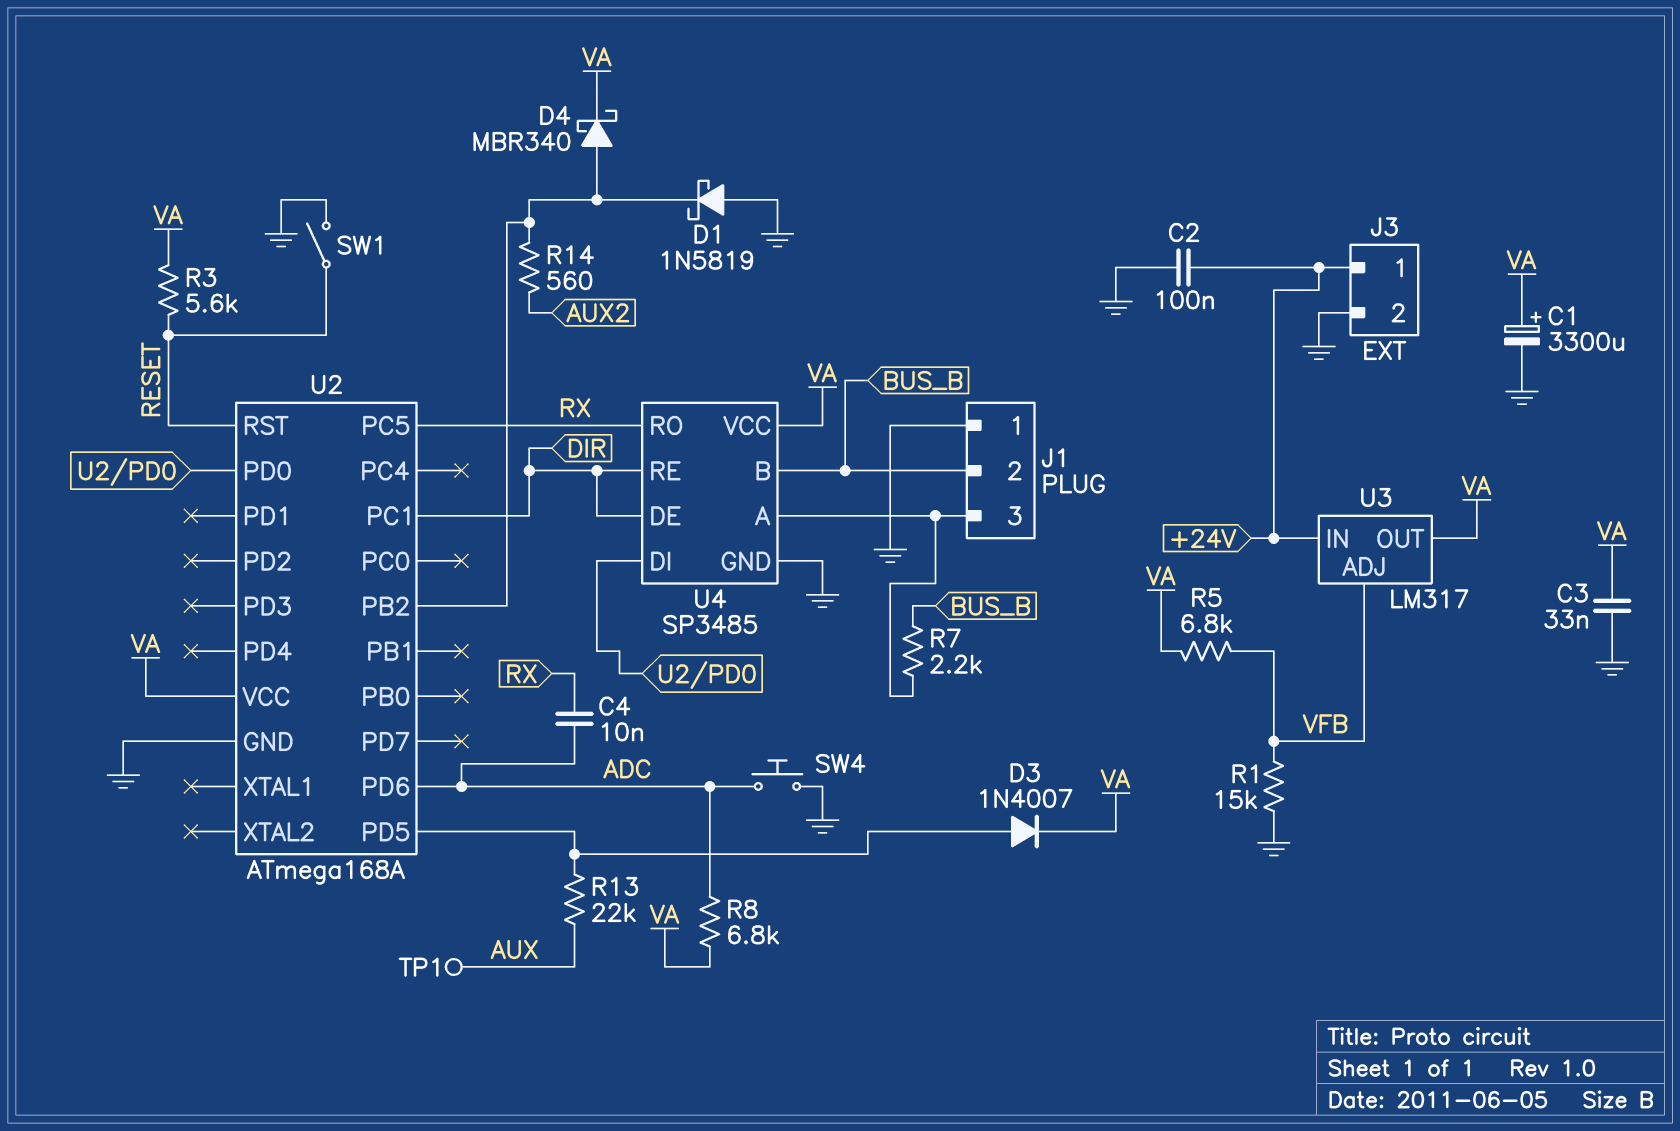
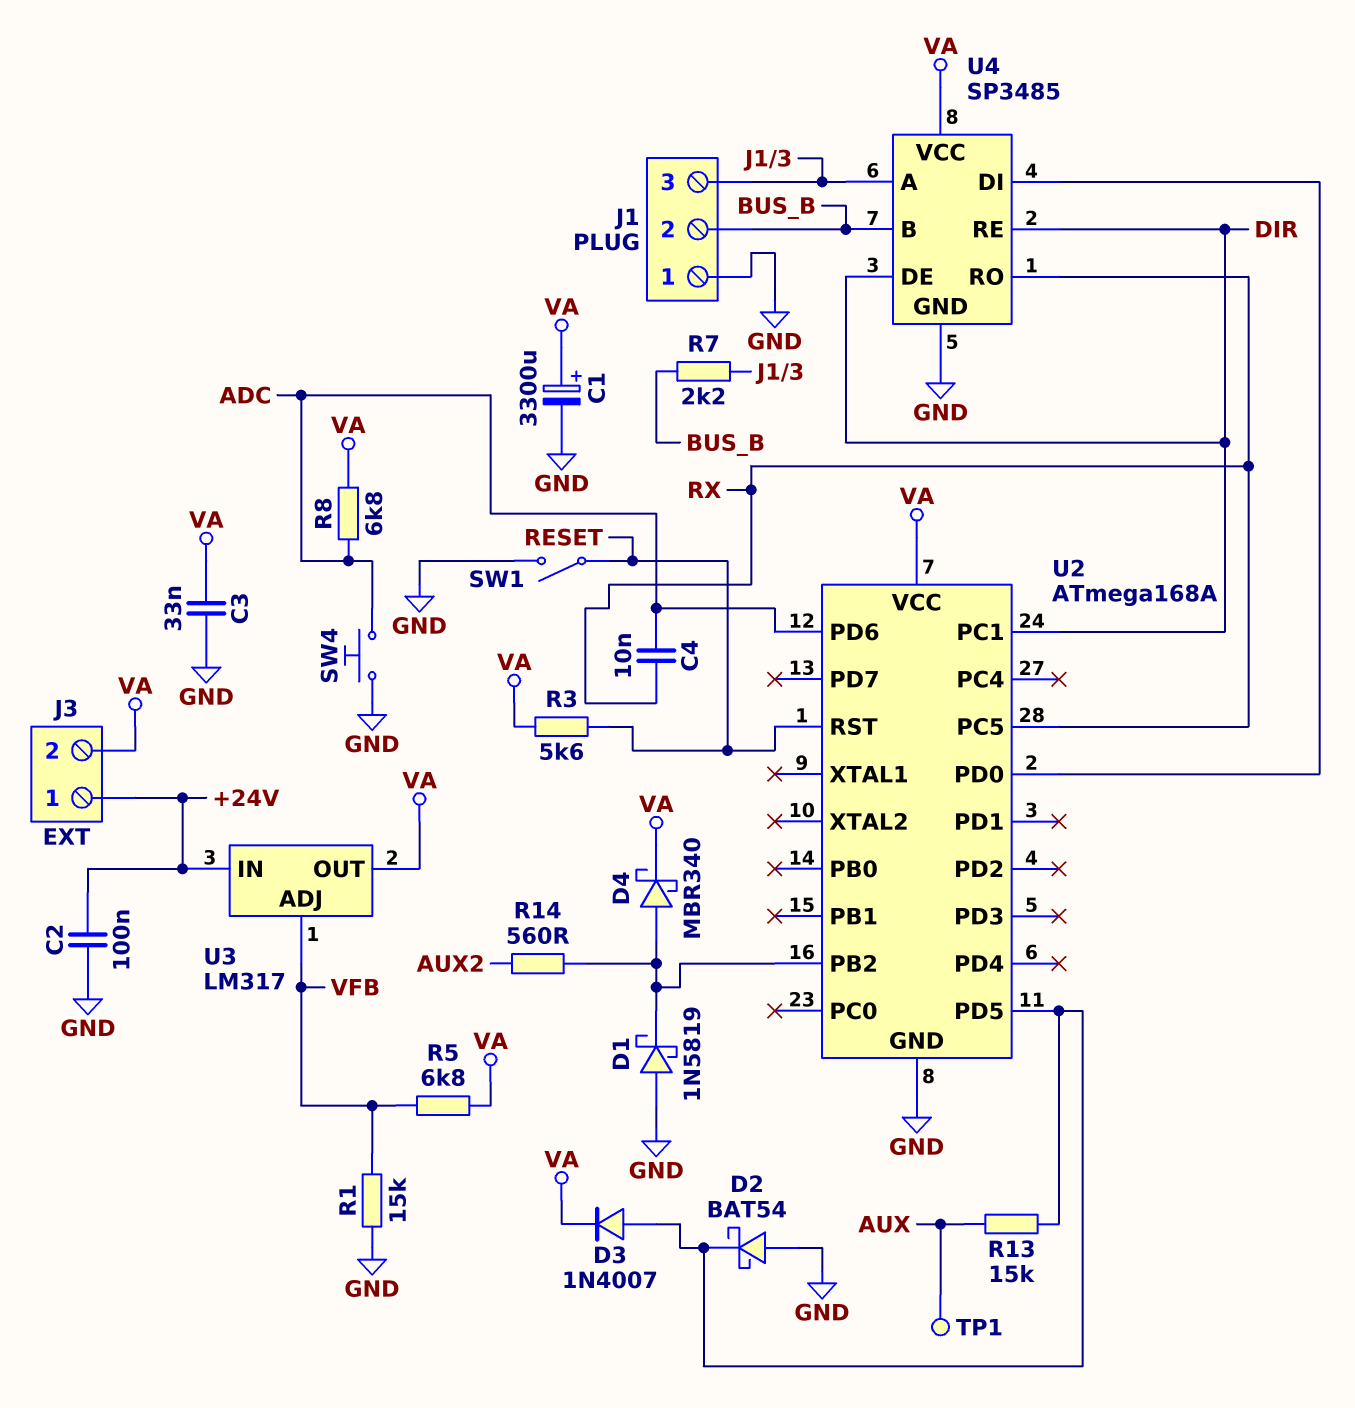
D2: none -> schottky BAT54 (A GND, K U2/PD5)
J3 pin 2: GND -> VA
R13: 22k (AUX, U2/PD5) -> 15k (AUX, U2/PD5)

